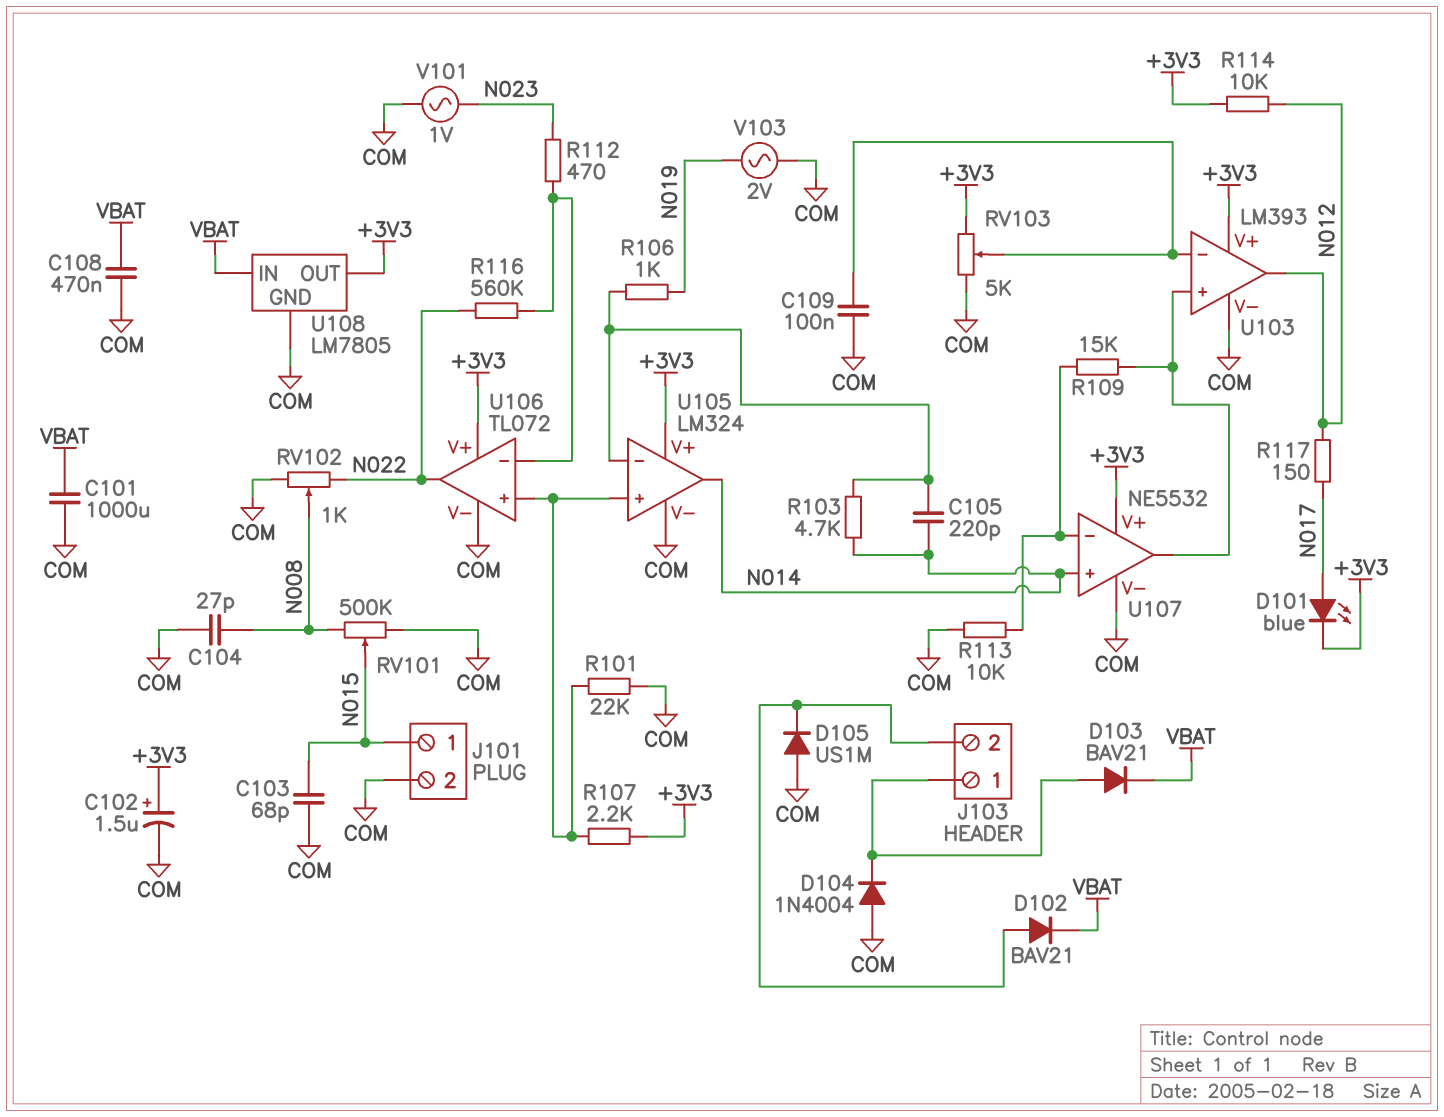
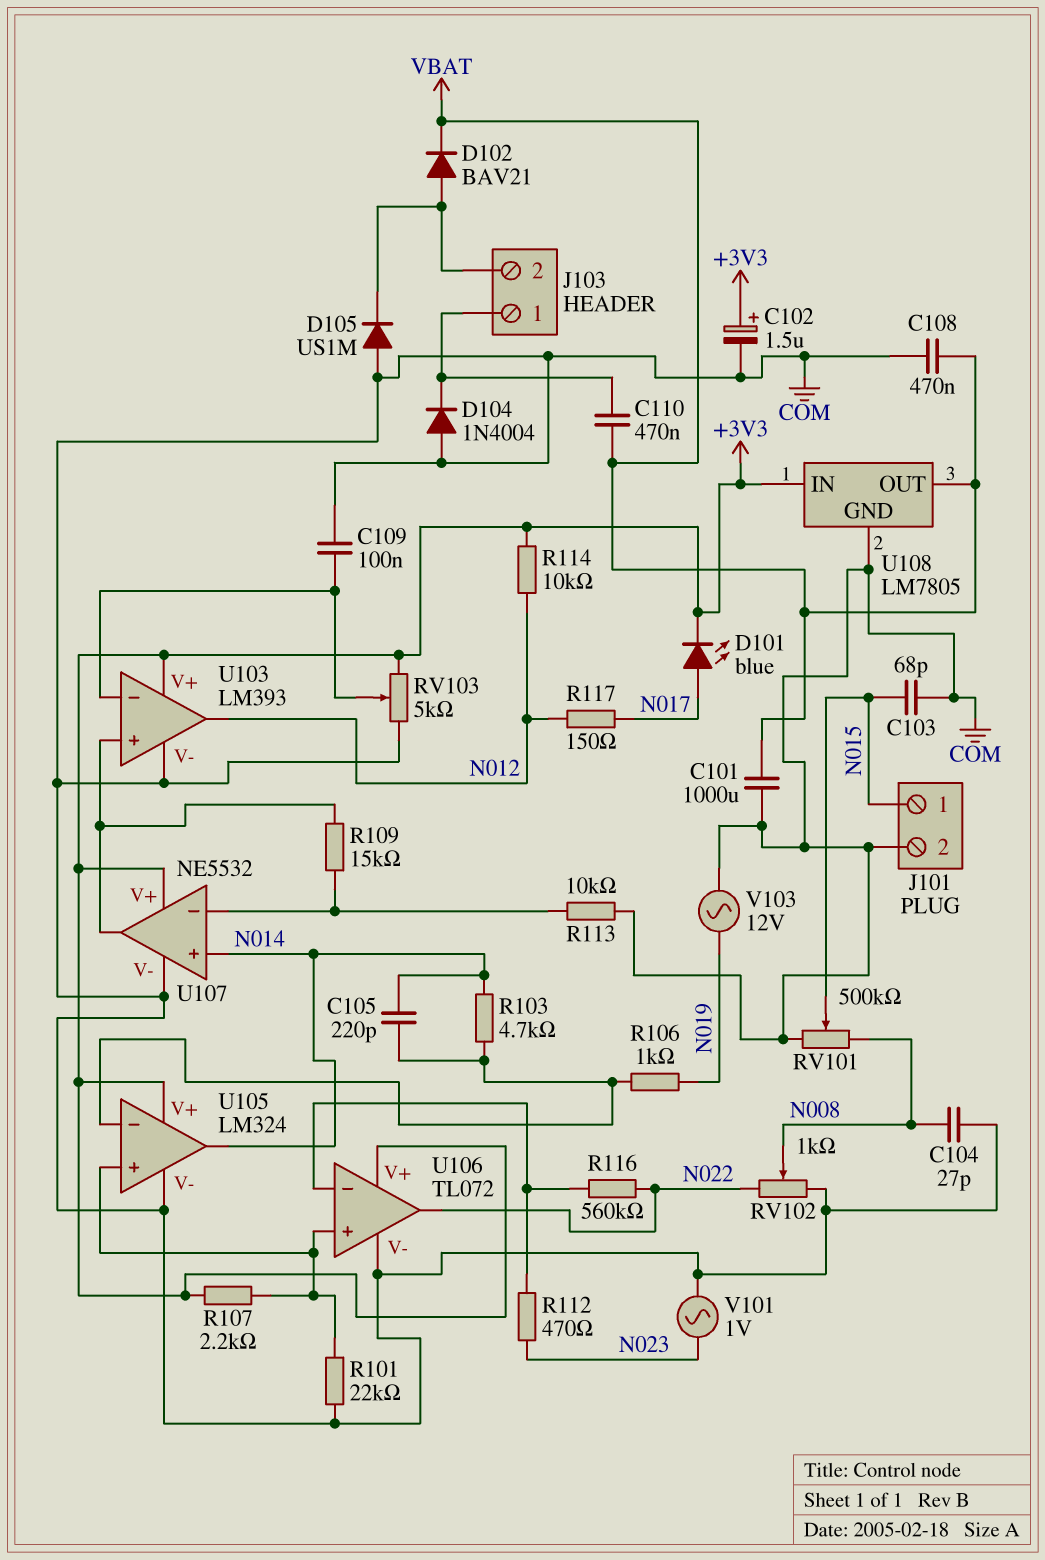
C110: none -> 470nF (J103/1, VBAT)
D103: diode BAV21 (A J103/1, K VBAT) -> none
U108 pin IN: VBAT -> +3V3
U108 pin OUT: +3V3 -> VBAT
V103: AC 2V (COM, N019) -> AC 12V (COM, N019)

